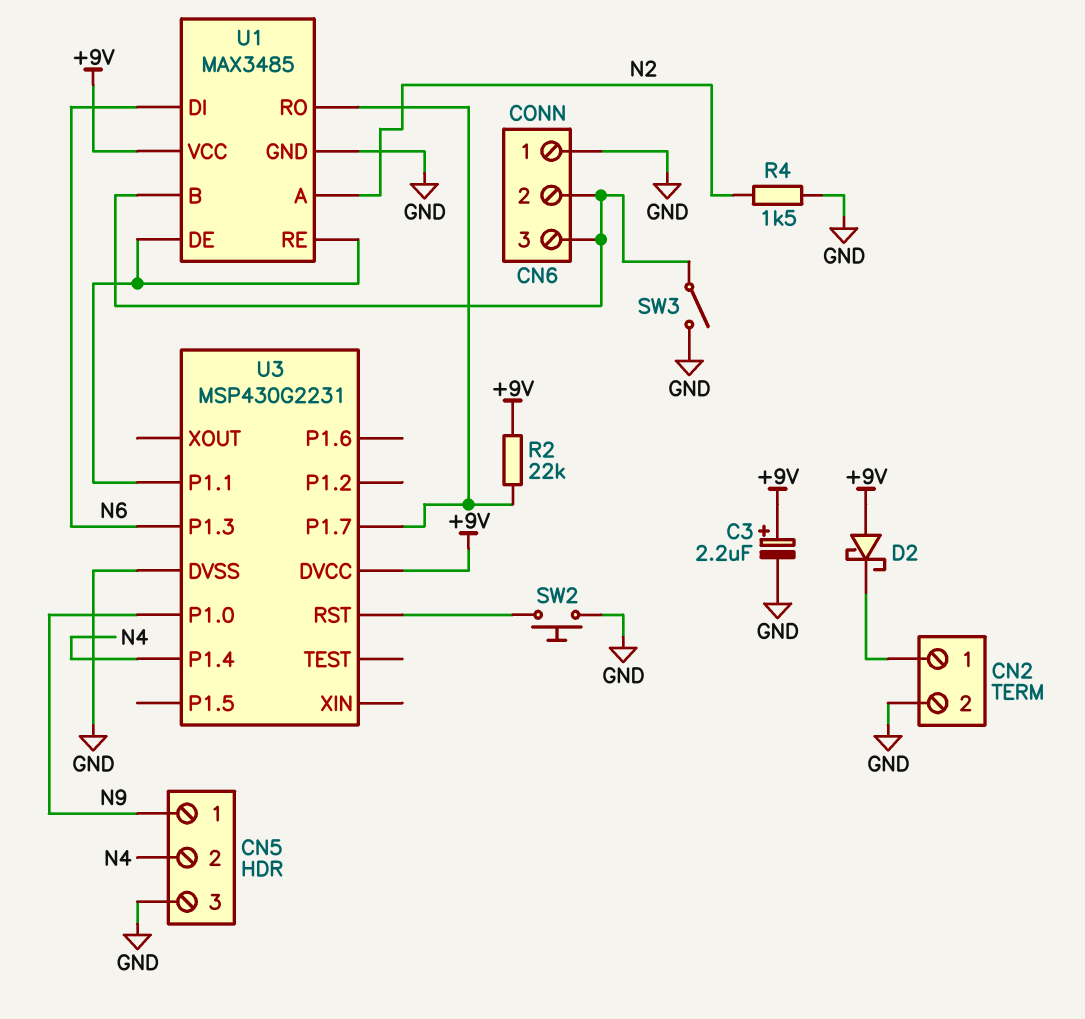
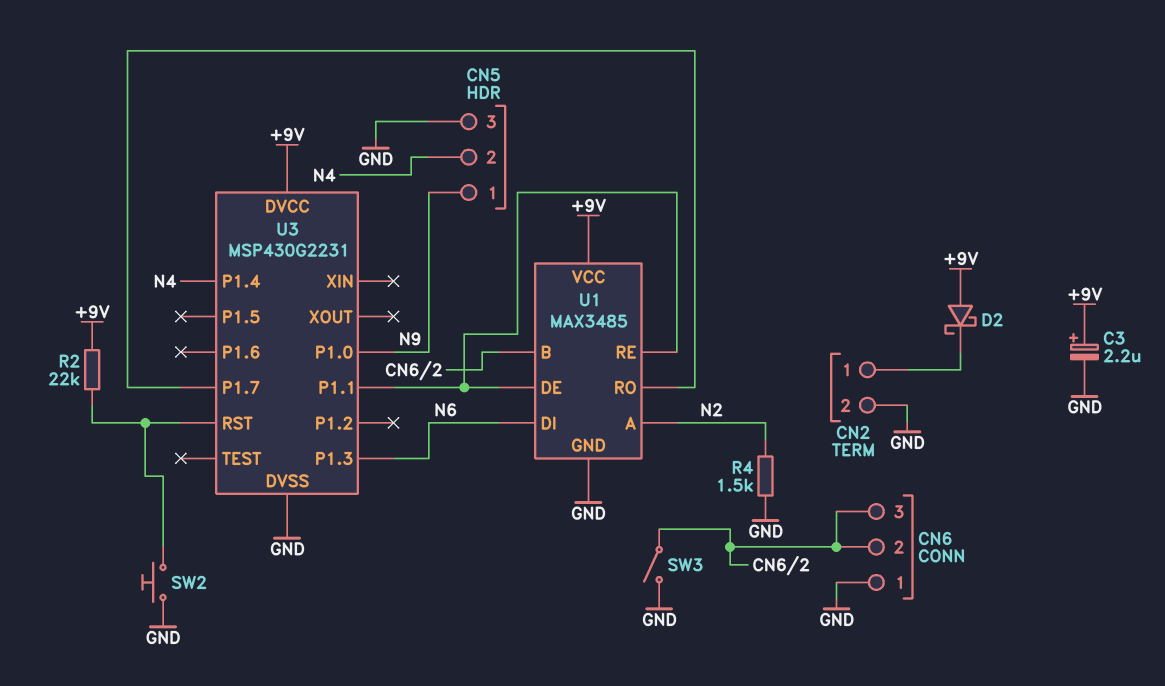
R2: 22k (+9V, U1/RO) -> 22k (+9V, U3/RST)

